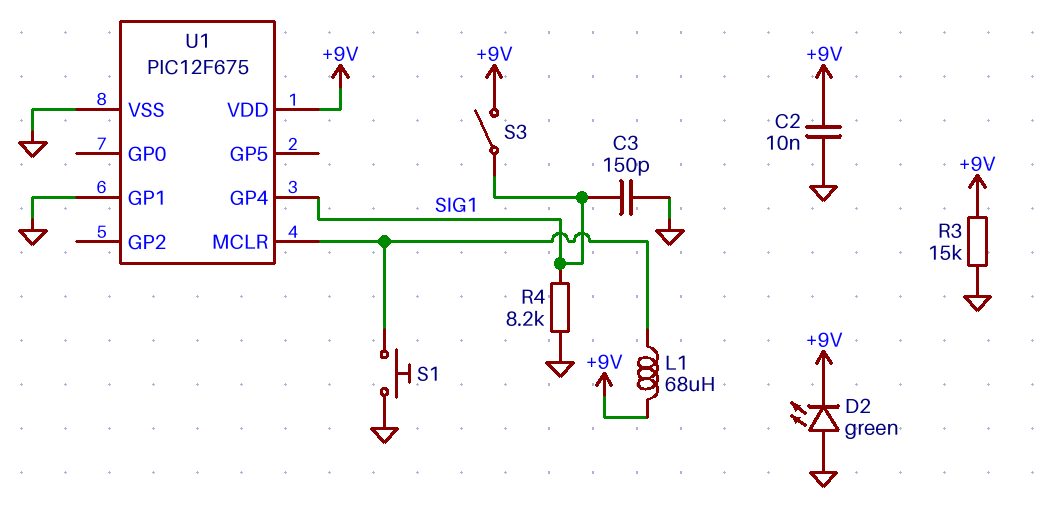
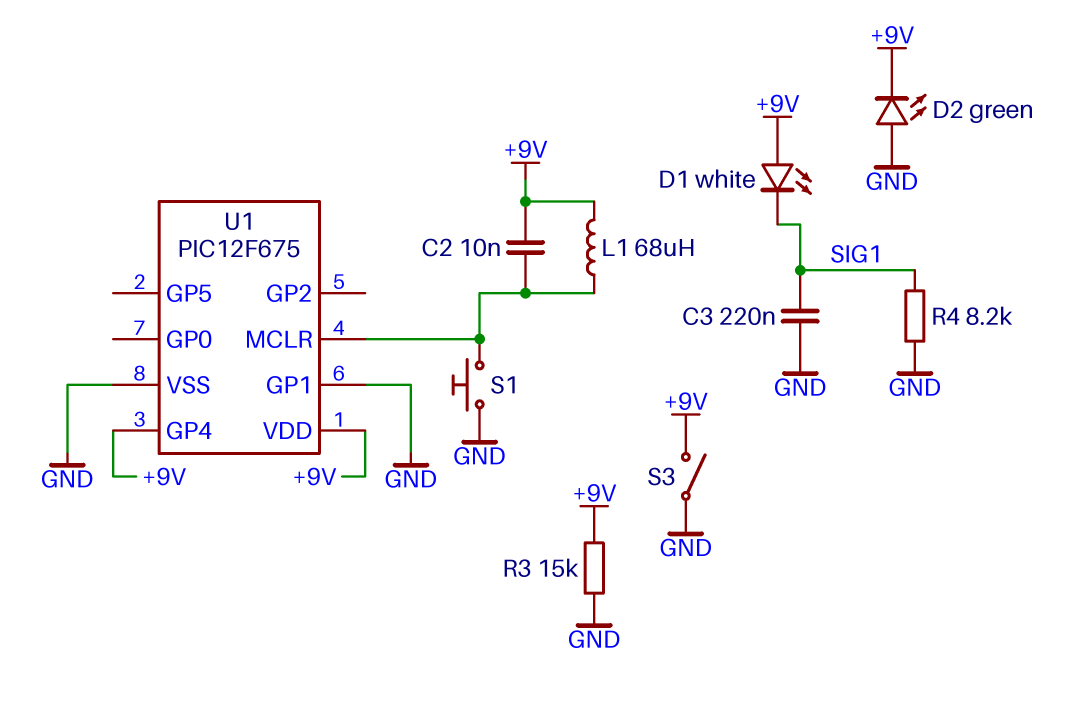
C2: 10nF (+9V, GND) -> 10nF (+9V, U1/MCLR)
C3: 150pF (GND, SIG1) -> 220nF (GND, SIG1)
D1: none -> LED white (A +9V, K SIG1)
S3: switch (+9V, SIG1) -> switch (+9V, GND)
U1 pin GP4: SIG1 -> +9V

